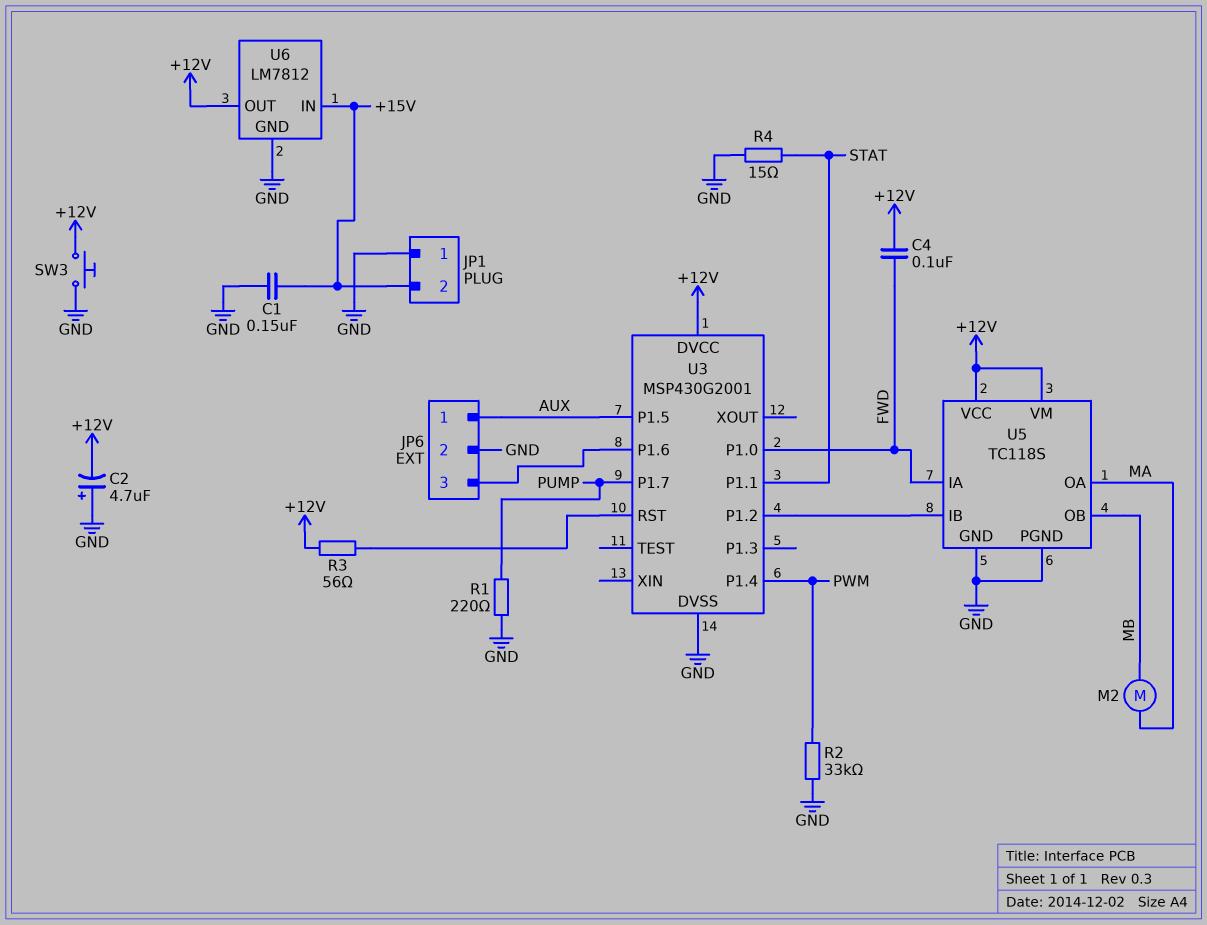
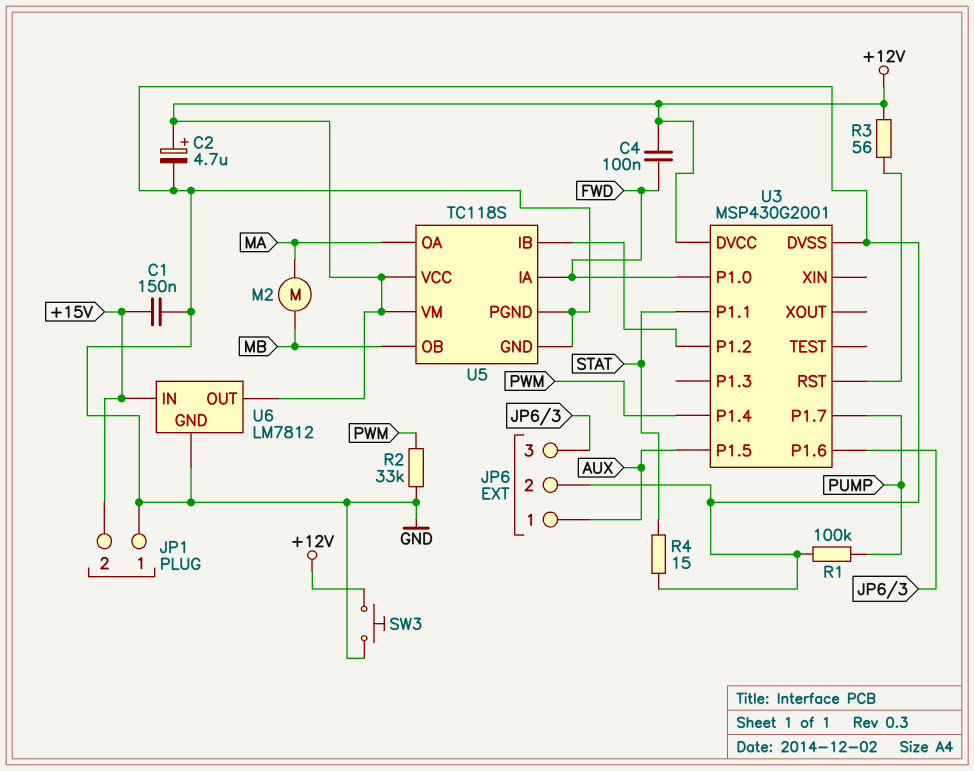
C2: 4.7uF (plus GND, minus +12V) -> 4.7uF (plus +12V, minus GND)
R1: 220 (GND, PUMP) -> 100k (GND, PUMP)

